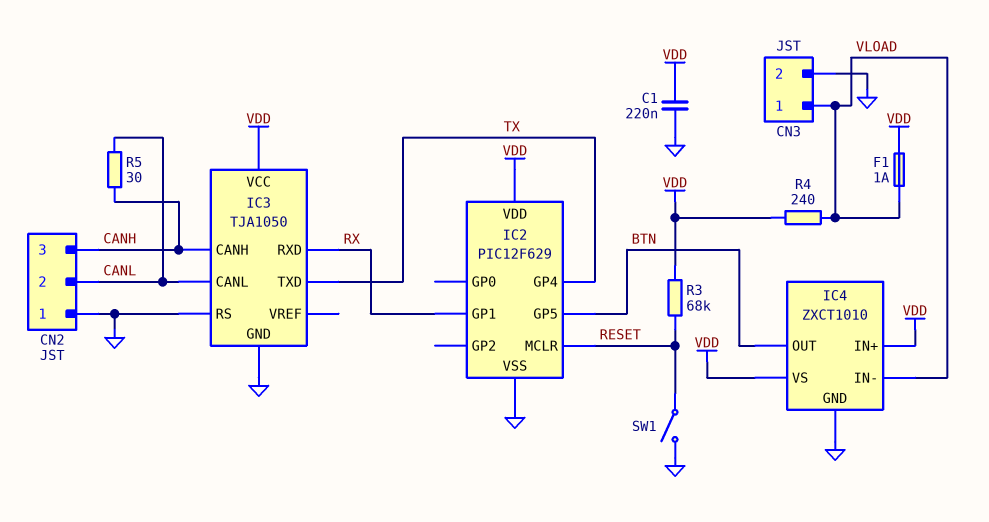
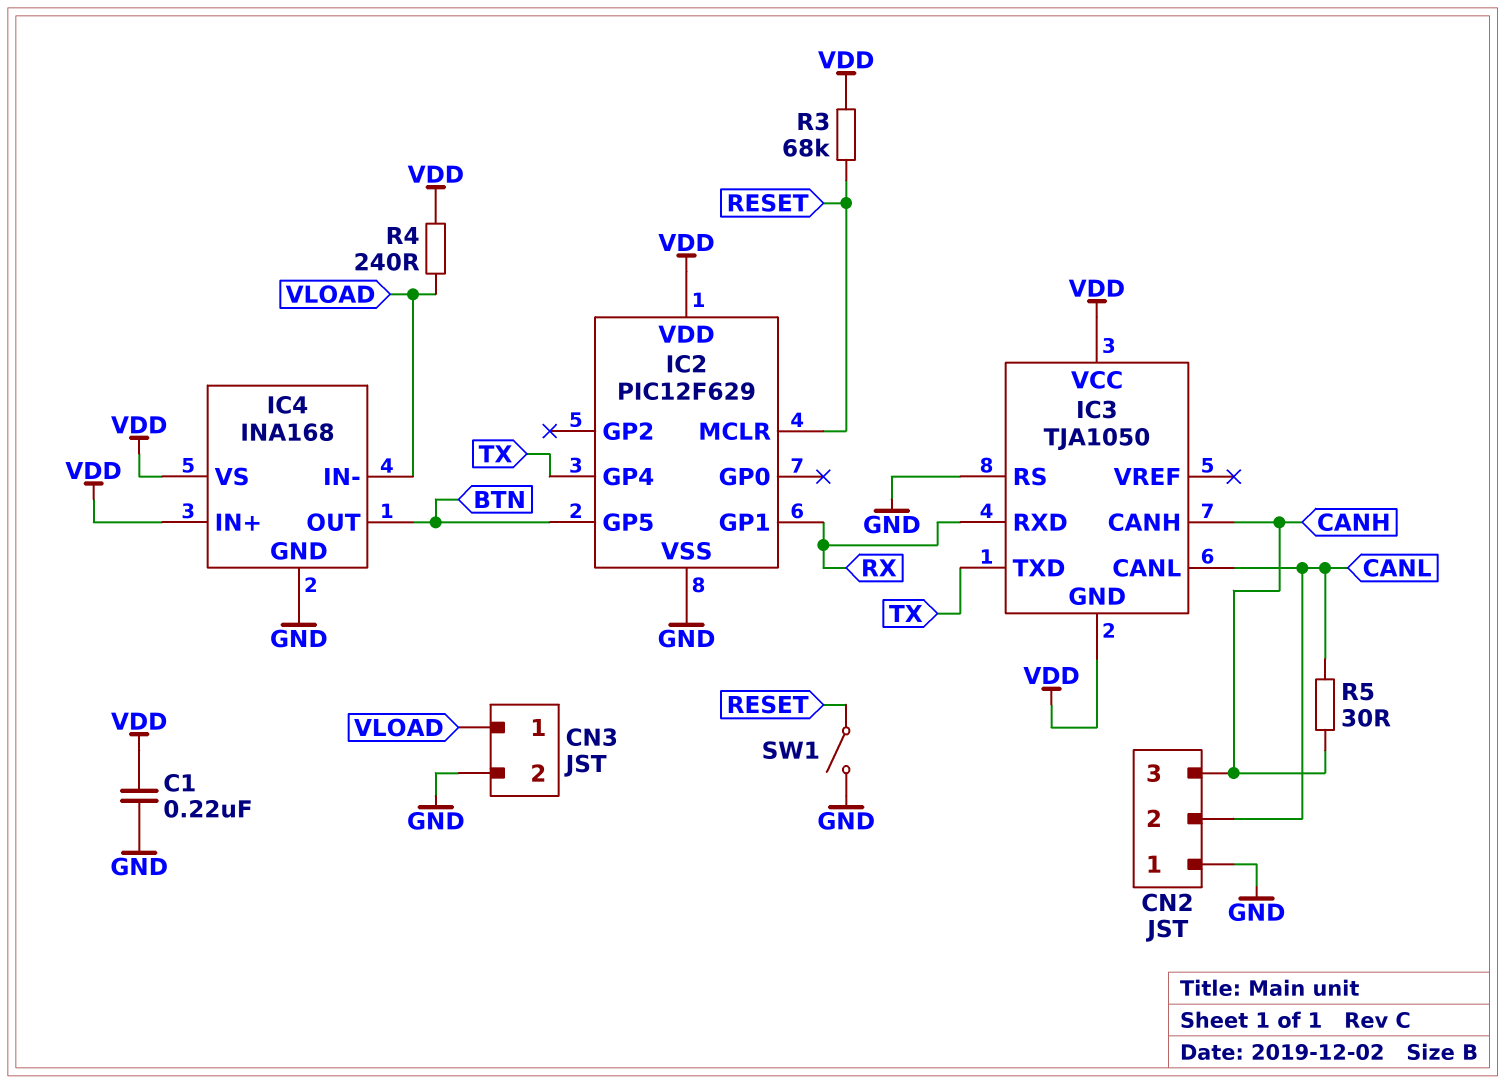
F1: 1A (VDD, VLOAD) -> none
IC3 pin GND: GND -> VDD
IC4: ZXCT1010 -> INA168

